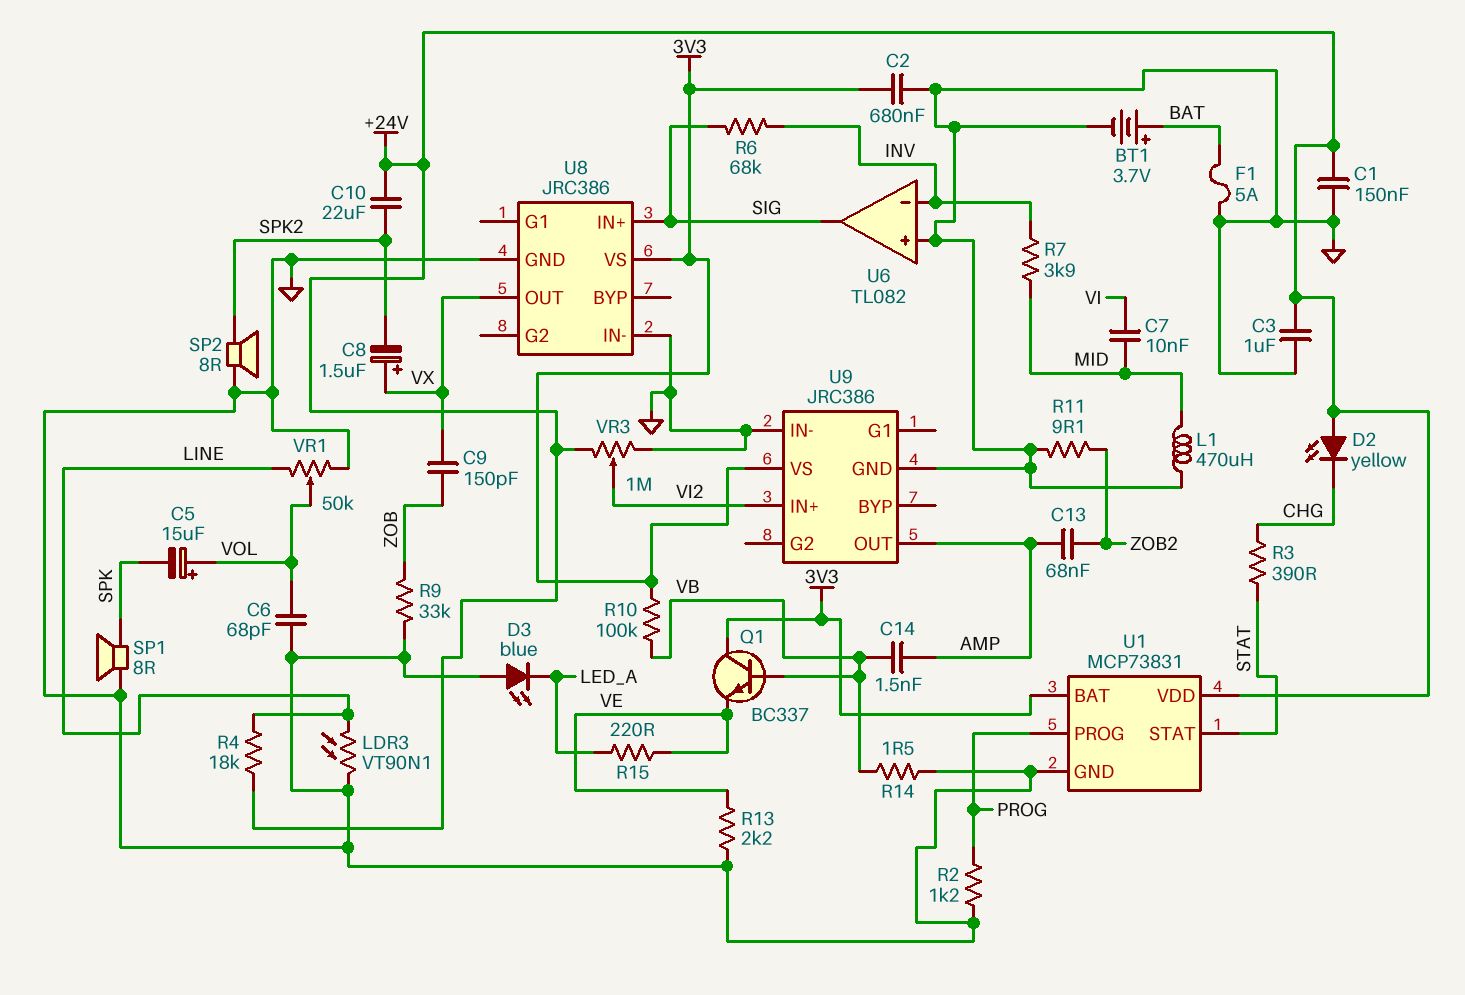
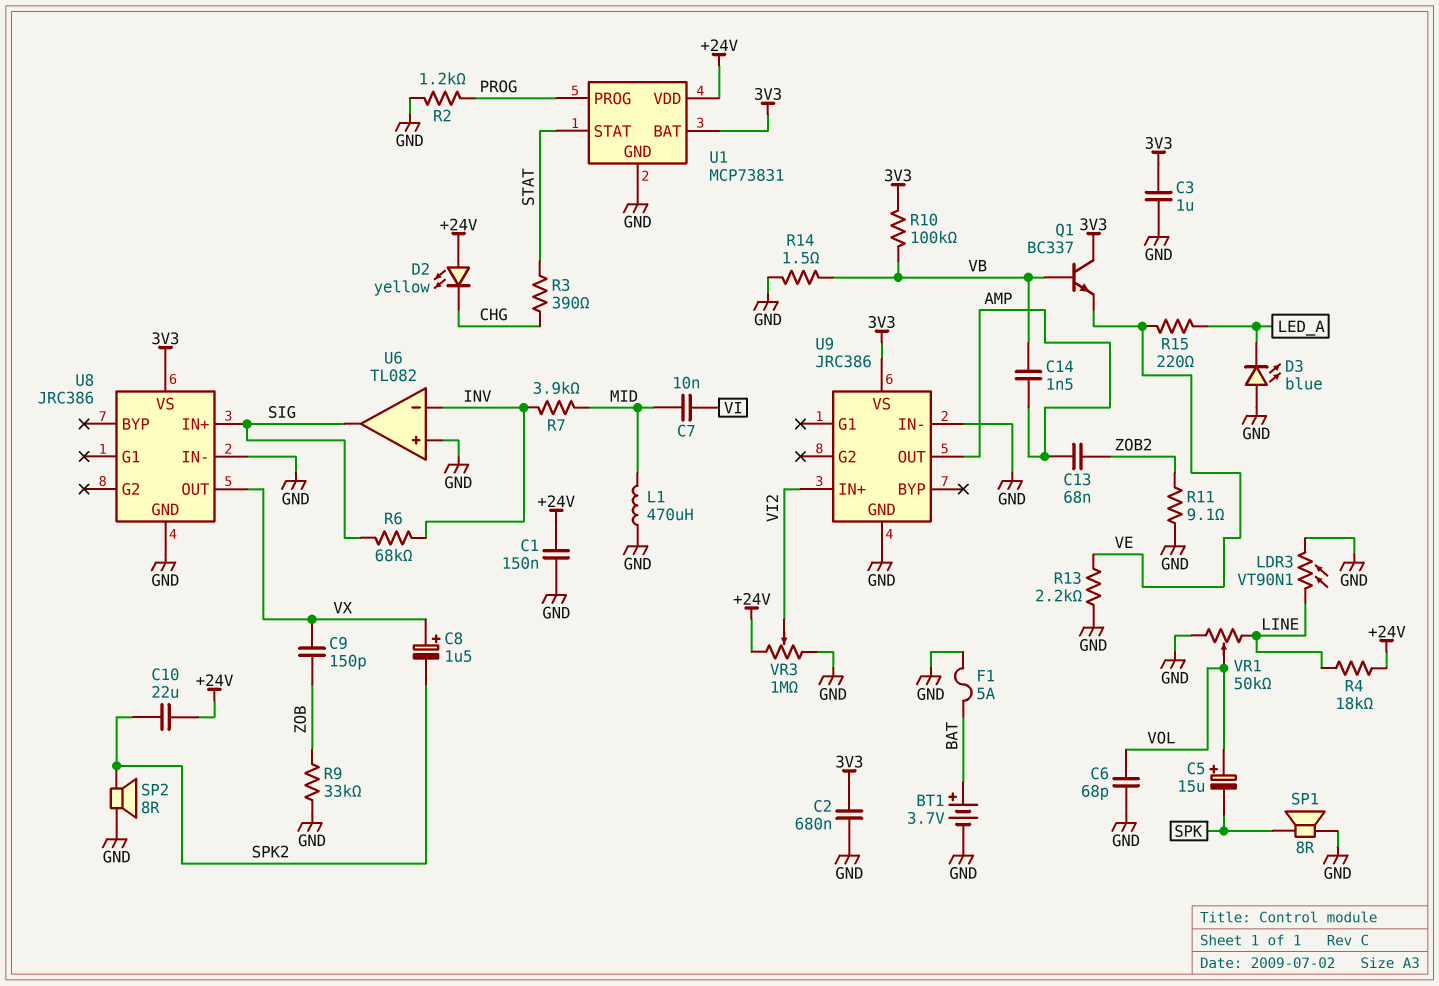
C3: 1uF (+24V, GND) -> 1uF (3V3, GND)

